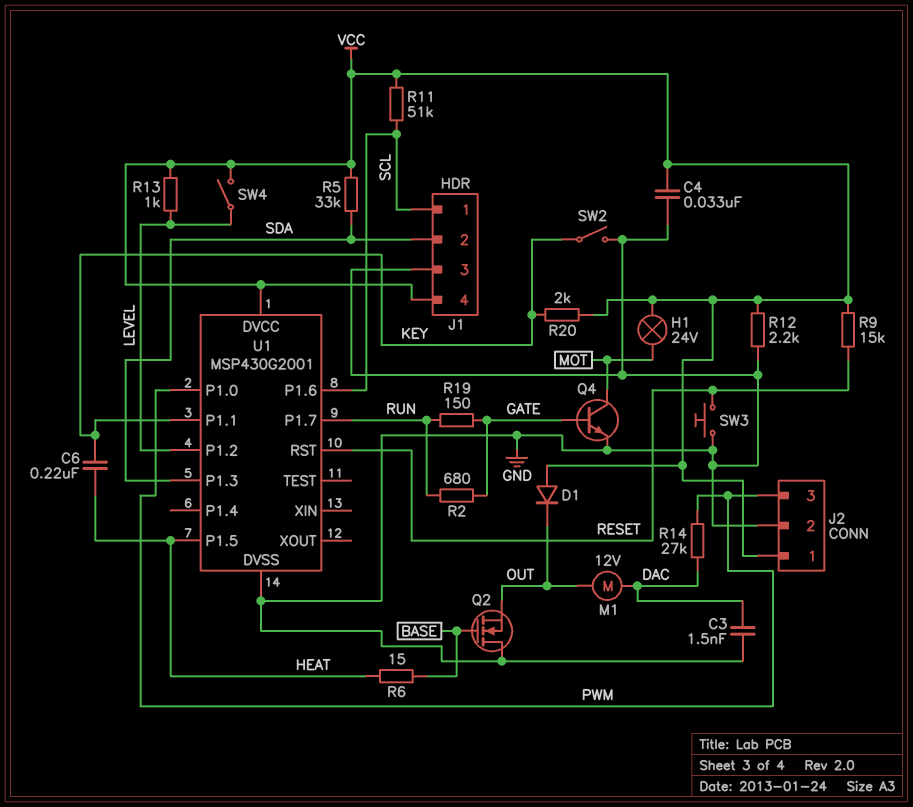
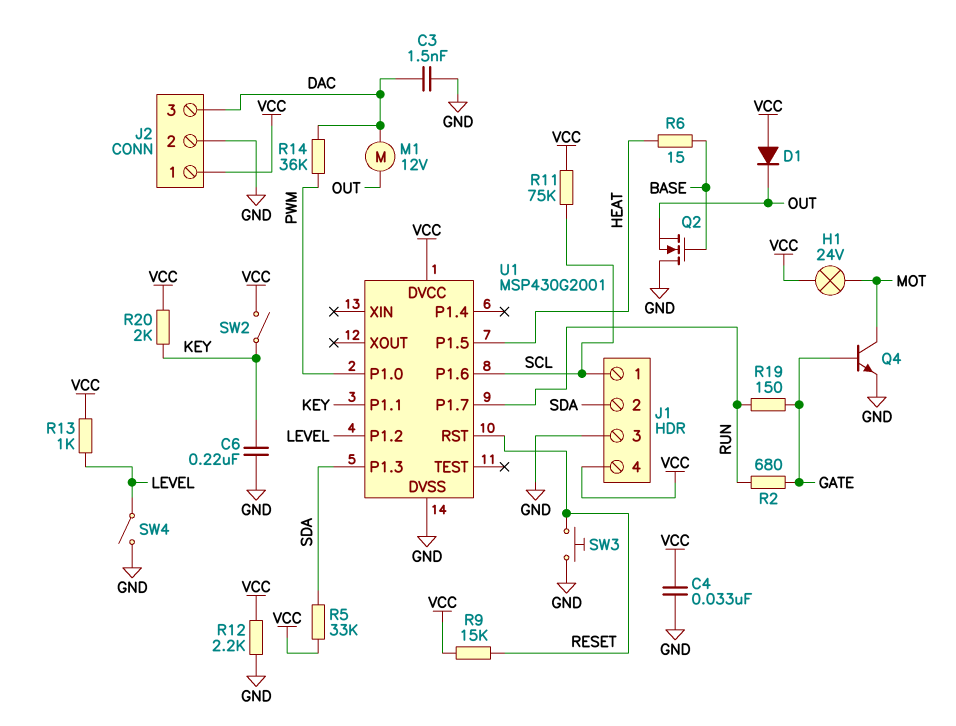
C6: 220nF (HEAT, KEY) -> 220nF (GND, KEY)
J2 pin 3: PWM -> DAC
R11: 51k (SCL, VCC) -> 75k (SCL, VCC)
R14: 27k (DAC, PWM) -> 36k (DAC, PWM)
SW2: switch (GND, KEY) -> switch (KEY, VCC)
SW4: switch (LEVEL, VCC) -> switch (GND, LEVEL)

